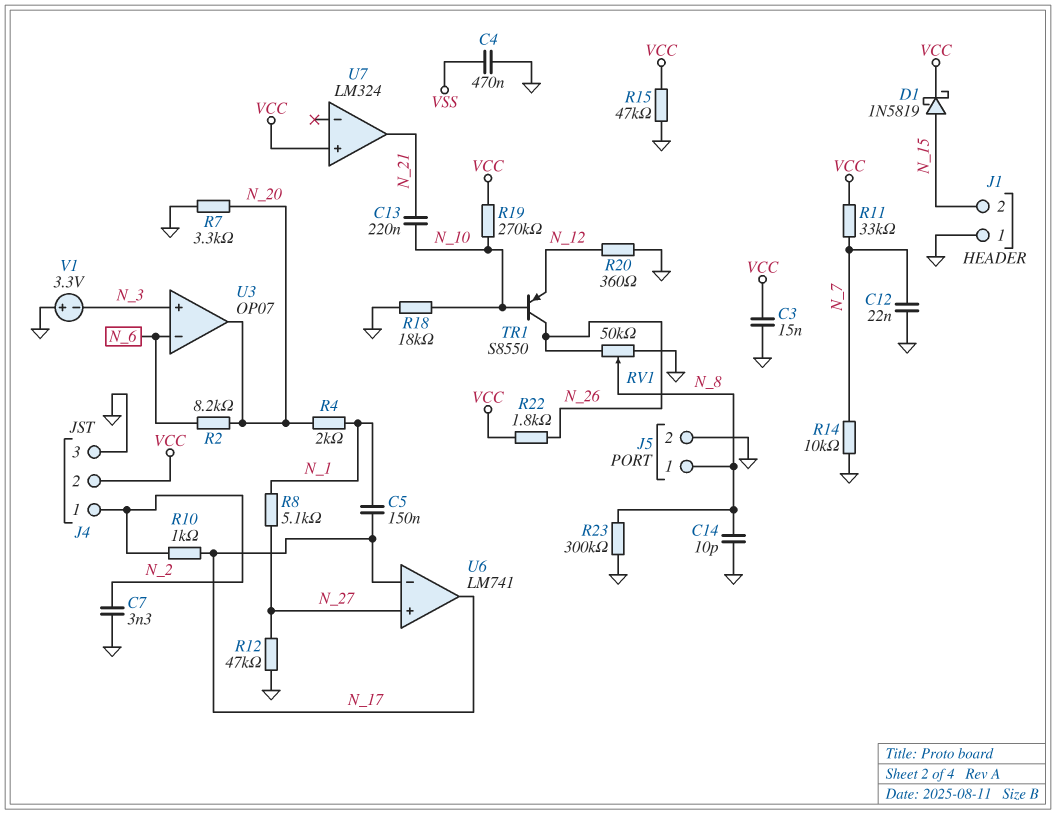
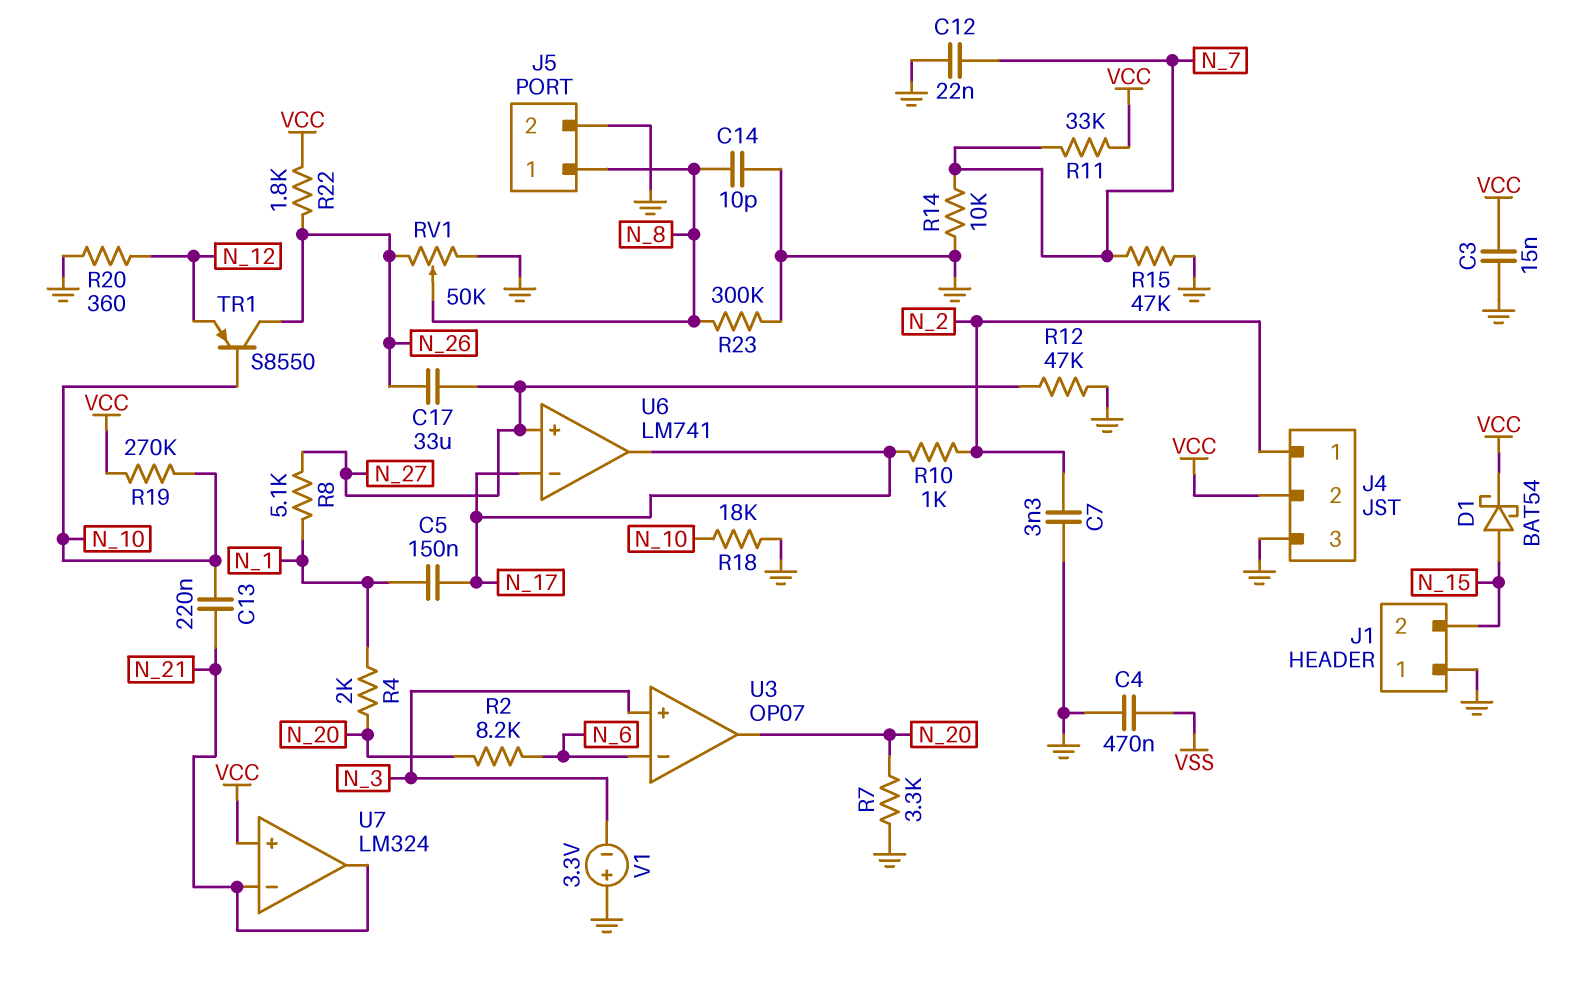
C17: none -> 33uF (N_26, N_27)
D1: schottky 1N5819 (A N_15, K VCC) -> schottky BAT54 (A N_15, K VCC)
R15: 47k (GND, VCC) -> 47k (GND, N_7)
U7 pin in-: none -> N_21

